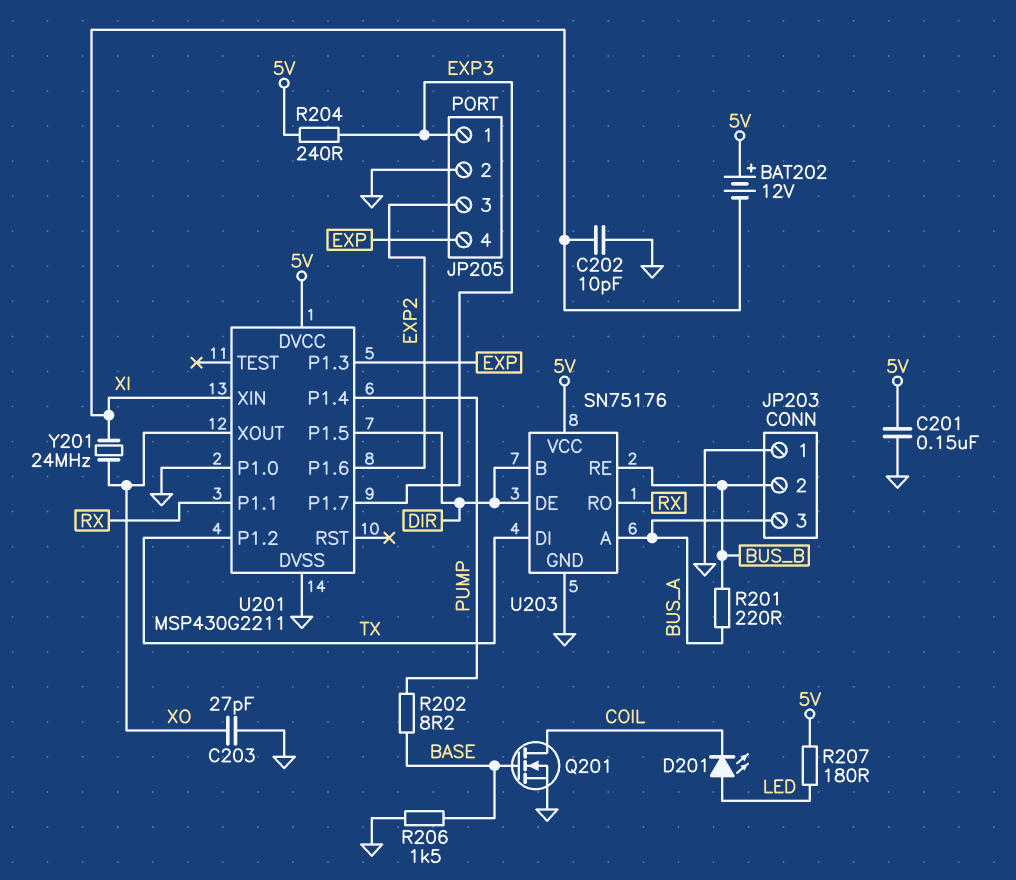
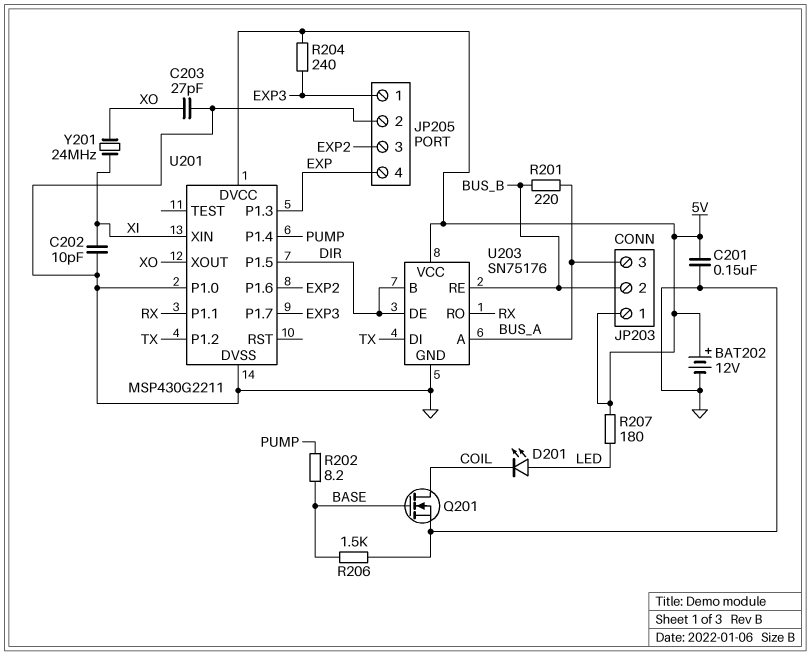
BAT202: 12V (plus 5V, minus XI) -> 12V (plus 5V, minus GND)
JP203 pin 1: GND -> 5V

